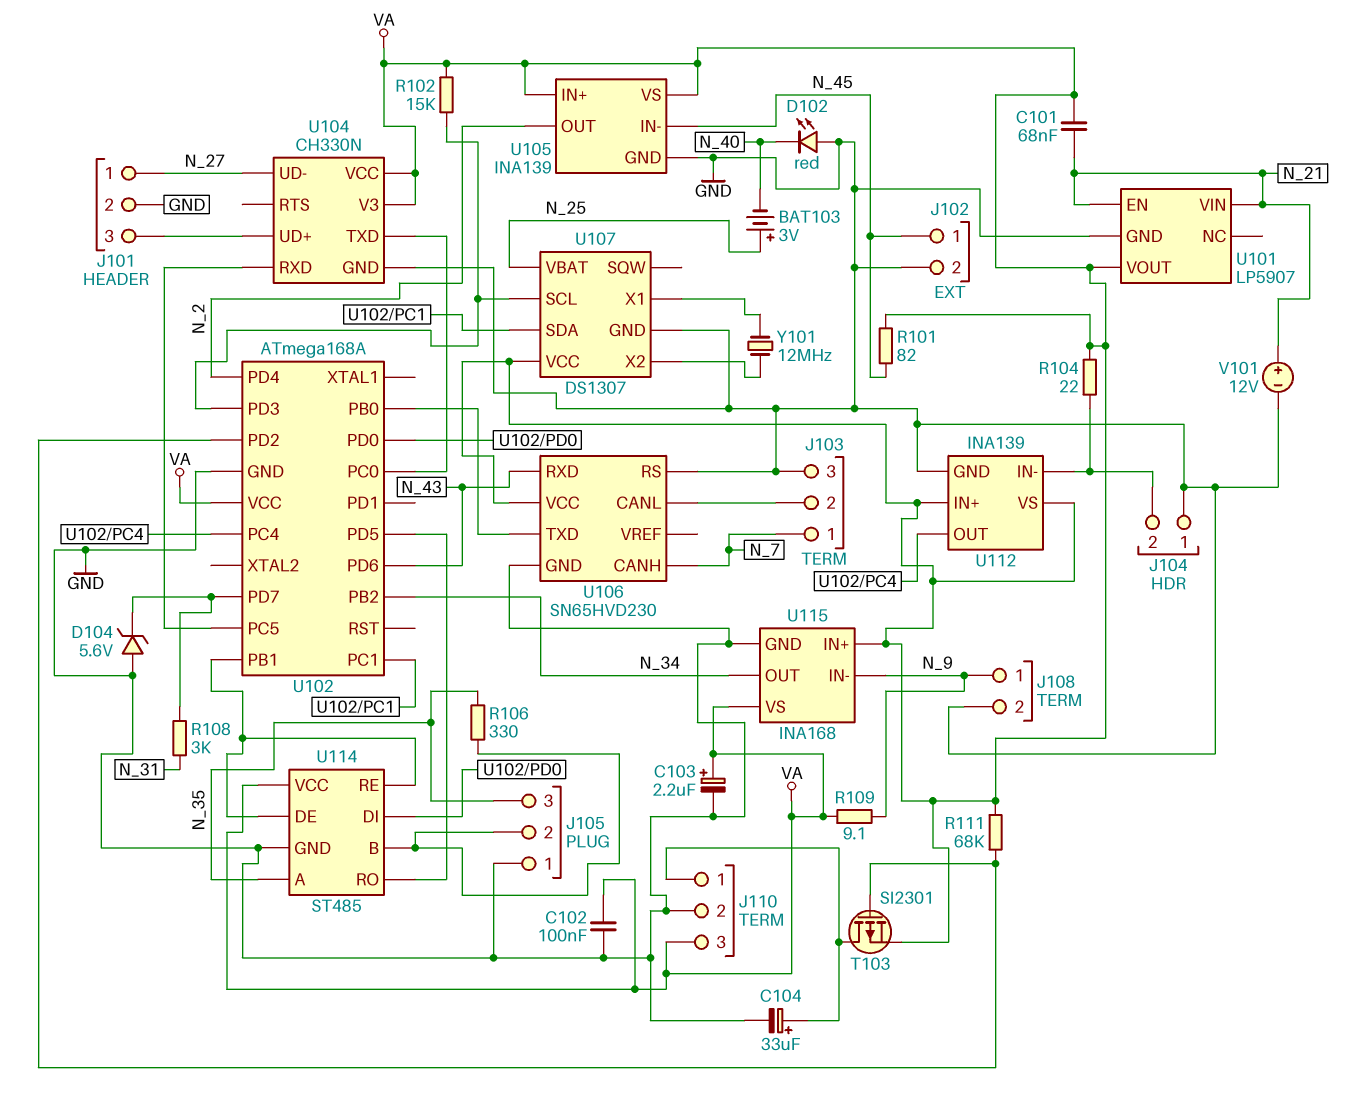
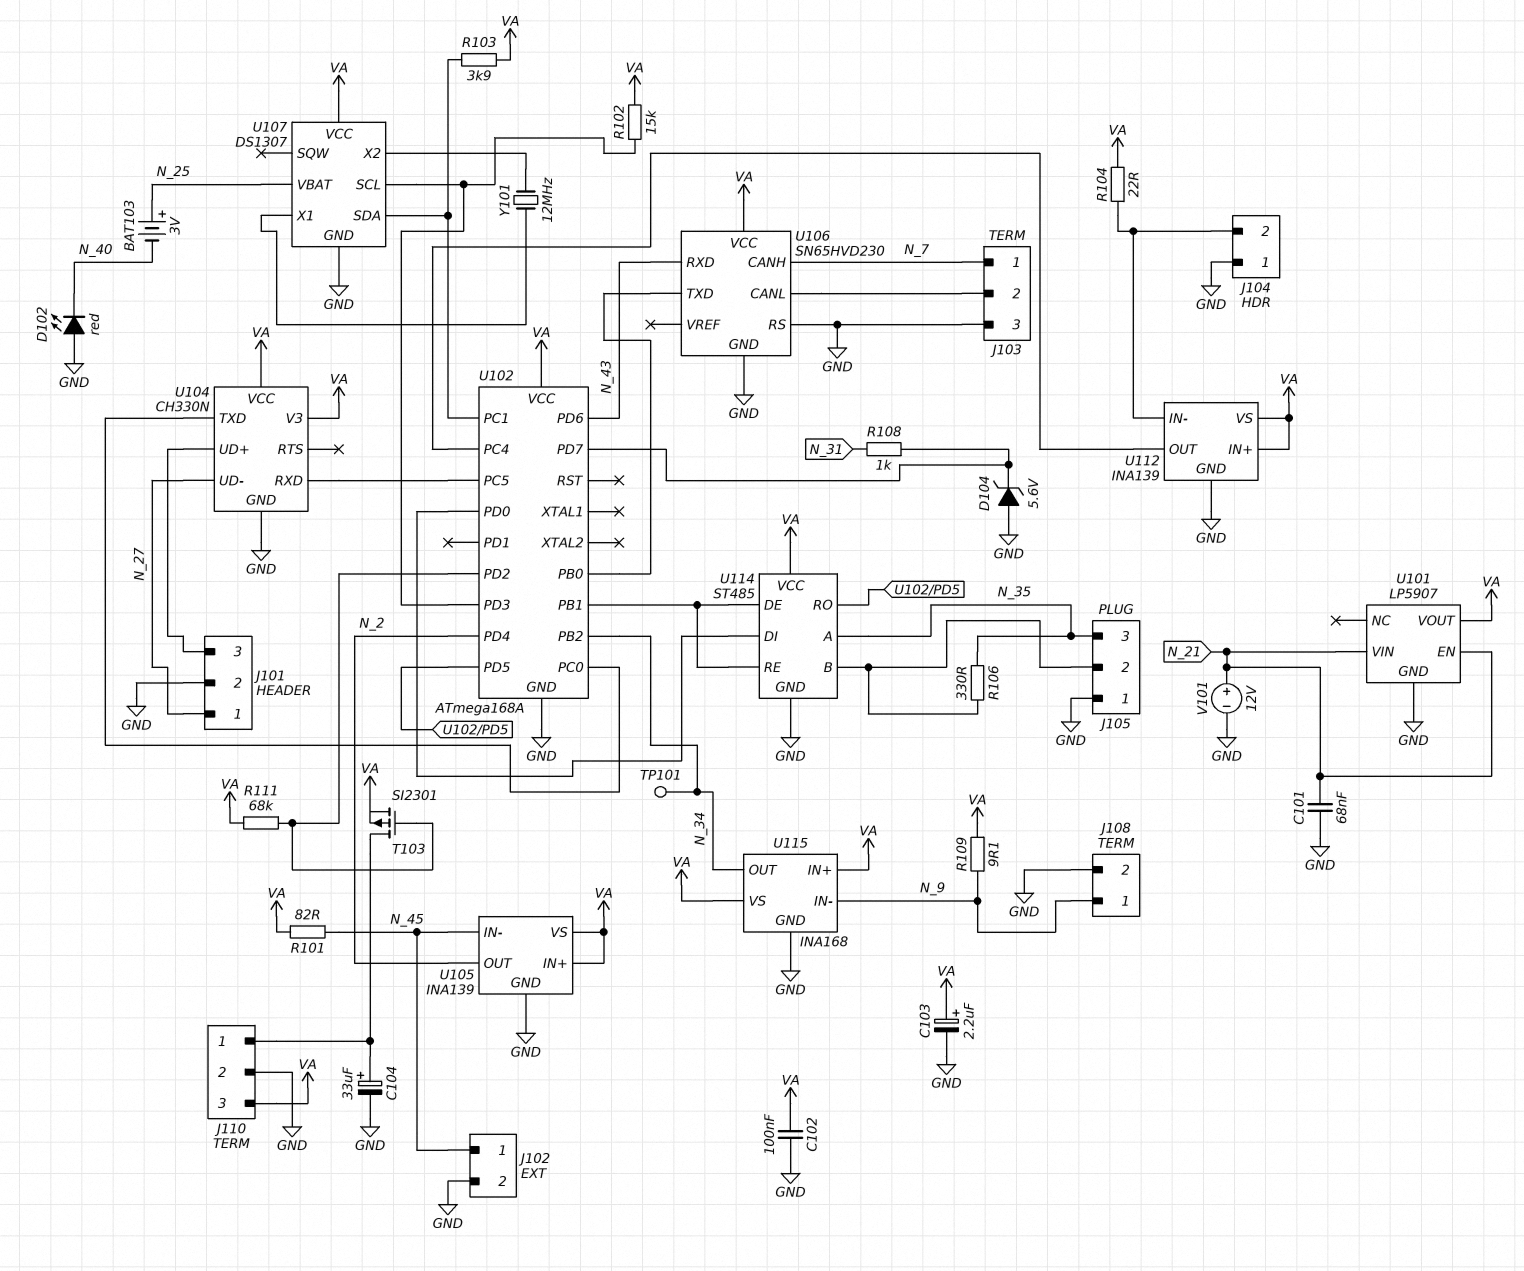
C101: 68nF (N_21, VA) -> 68nF (GND, N_21)
R103: none -> 3.9k (U102/PC1, VA)
R108: 3k (N_31, U102/PD7) -> 1k (N_31, U102/PD7)
TP101: none -> test point (N_34)

